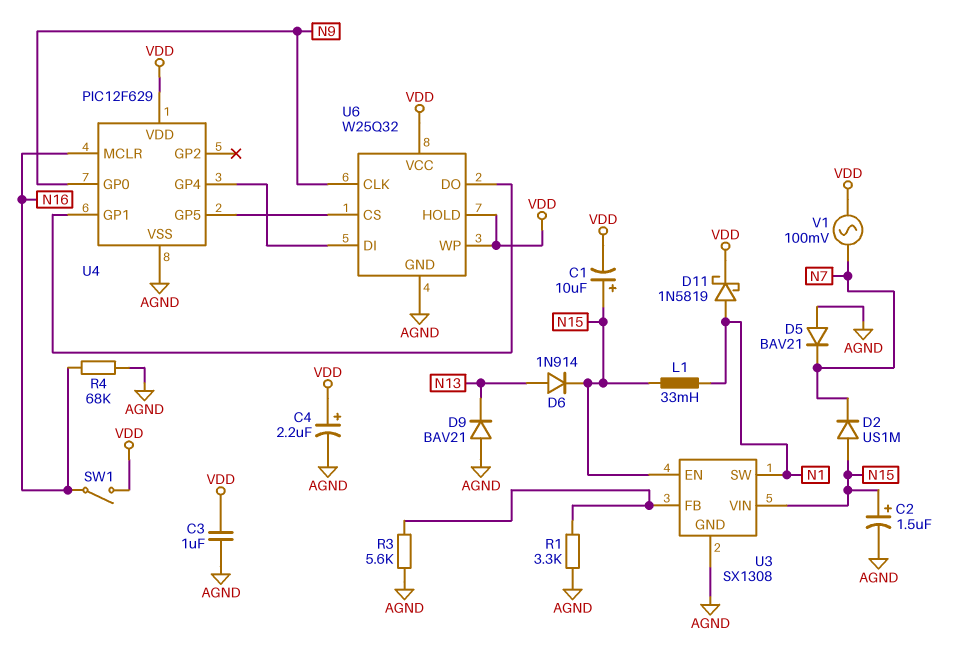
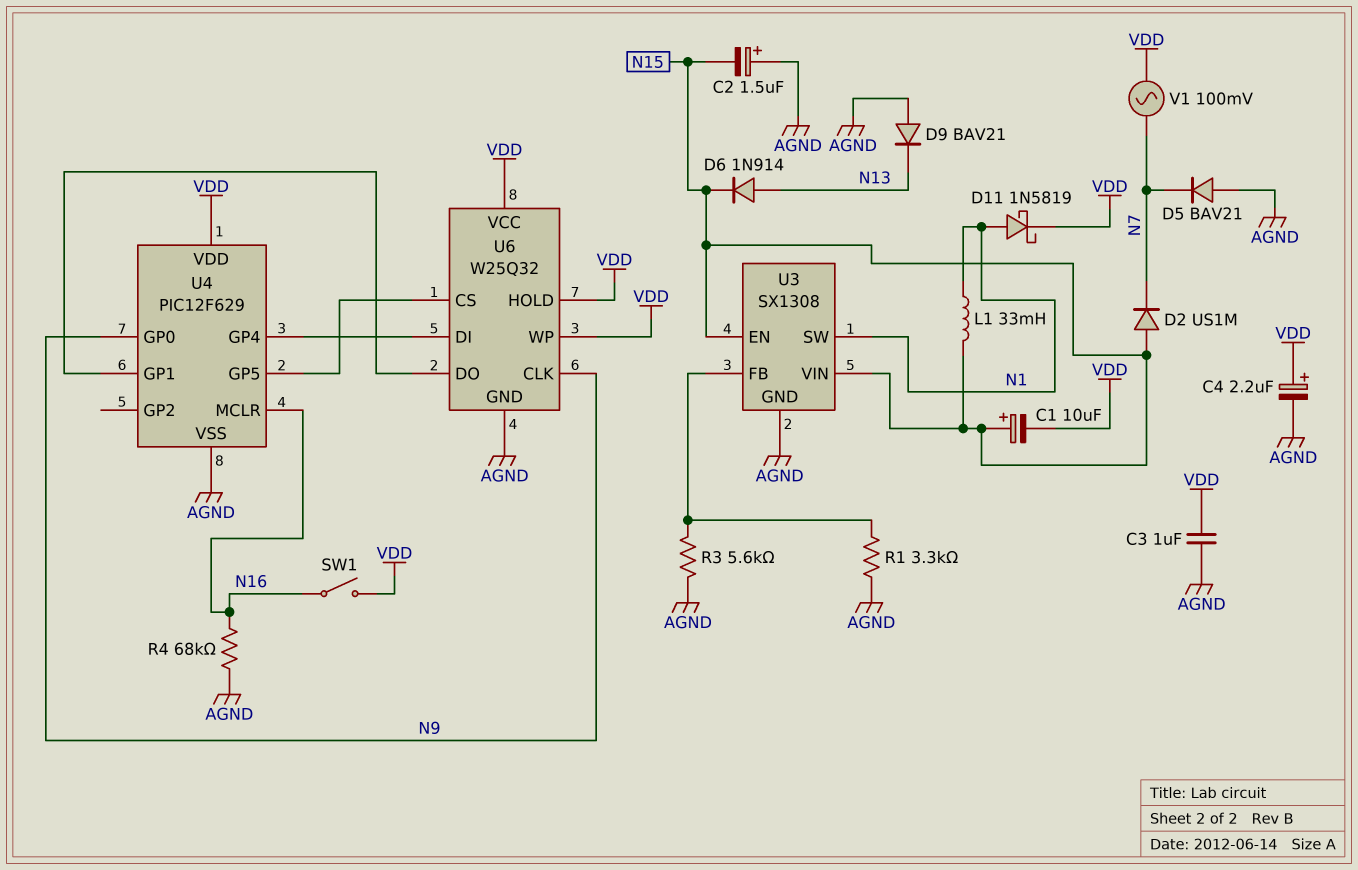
C2: 1.5uF (plus N15, minus AGND) -> 1.5uF (plus AGND, minus N15)

